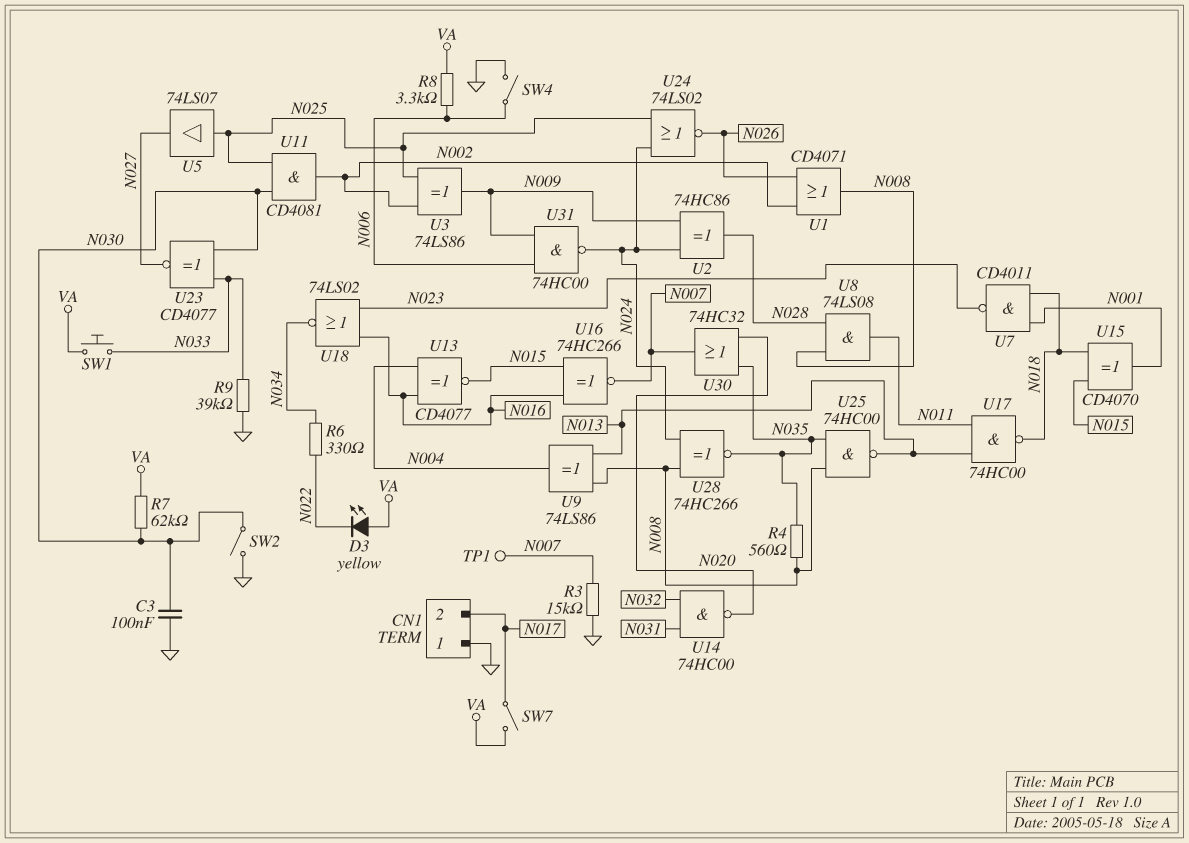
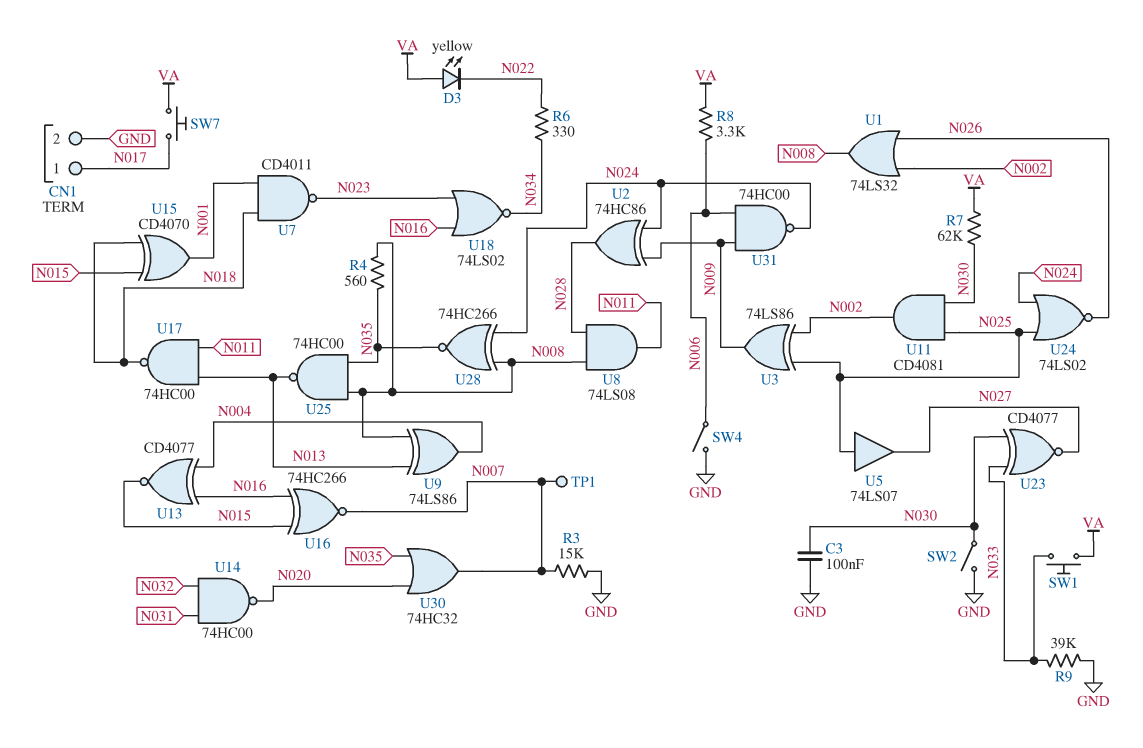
CN1 pin 1: GND -> N017
CN1 pin 2: N017 -> GND
SW7: switch (N017, VA) -> button (N017, VA)
U1: OR CD4071 (in N002, in N026, out N008) -> OR 74LS32 (in N002, in N026, out N008)

